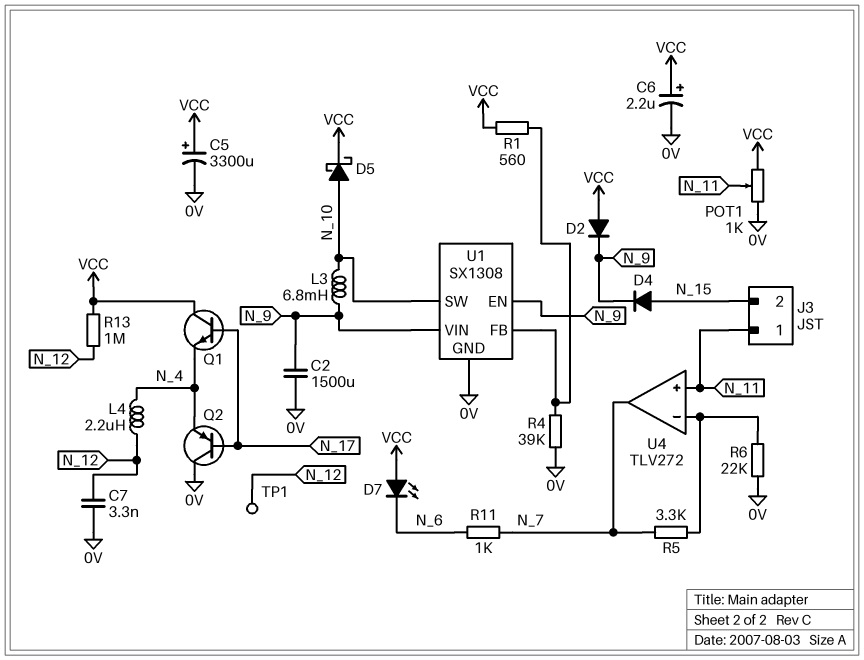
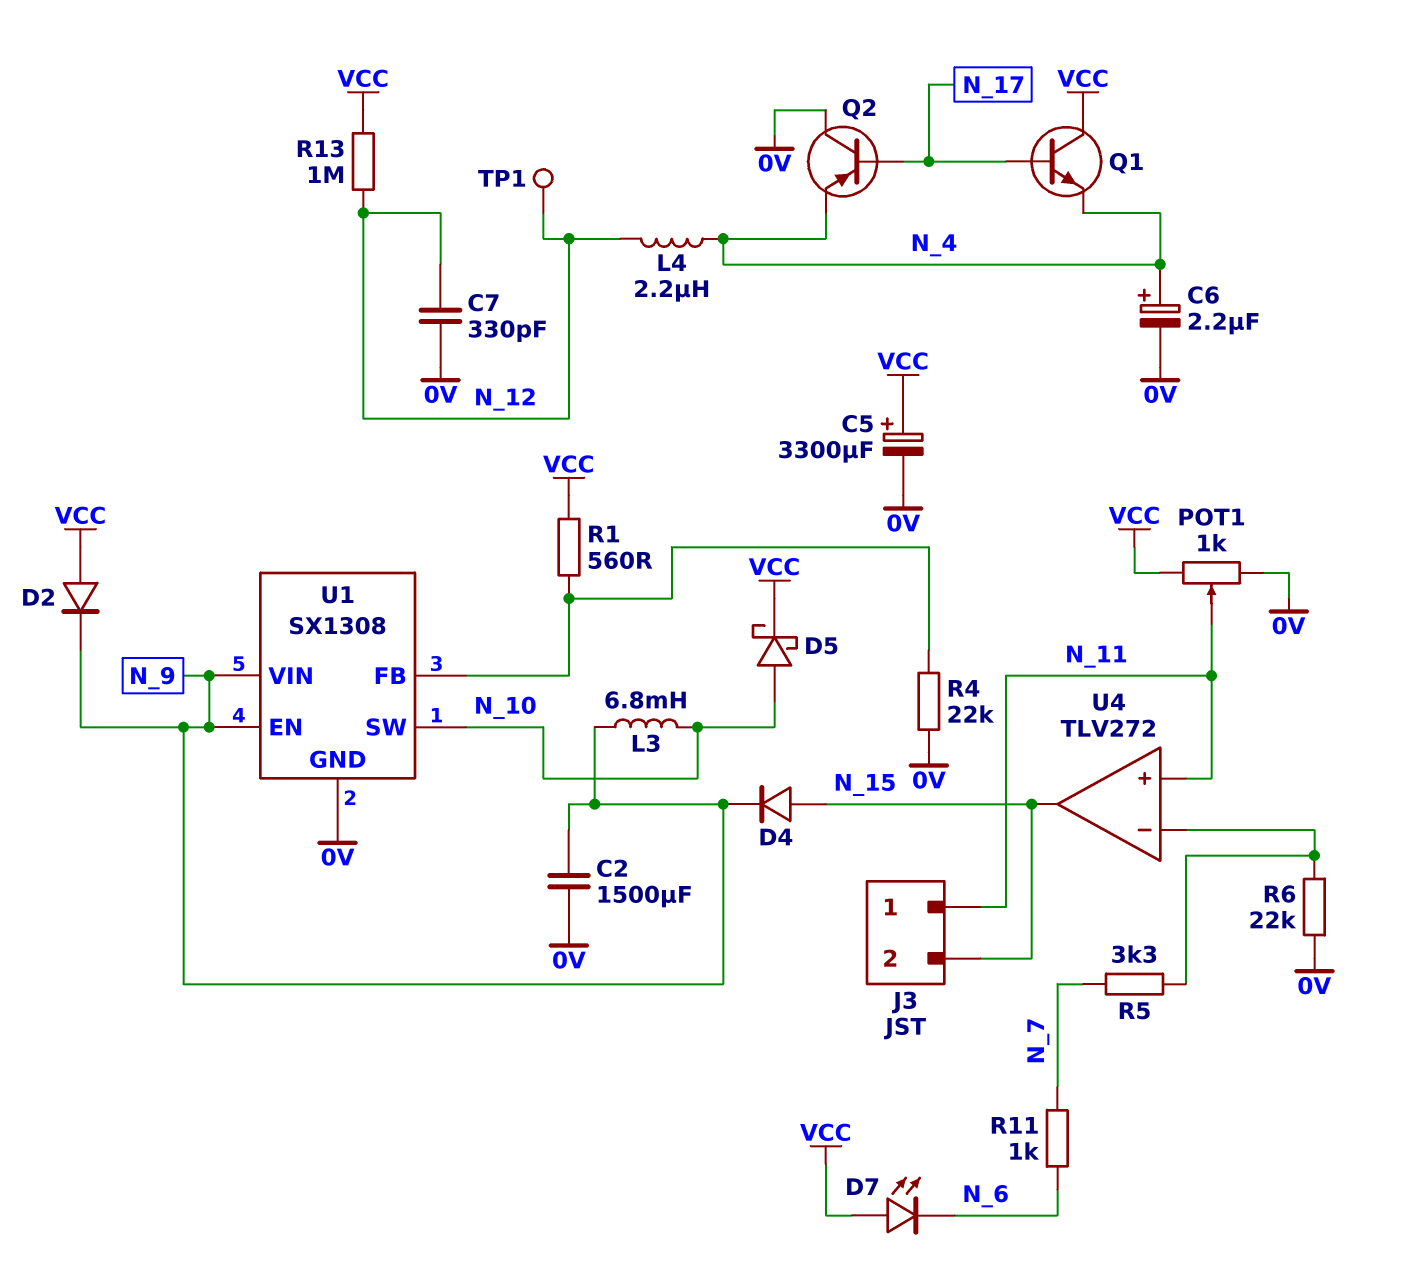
C6: 2.2uF (plus VCC, minus 0V) -> 2.2uF (plus N_4, minus 0V)
C7: 3.3nF (0V, N_12) -> 330pF (0V, N_12)
R4: 39k (0V, U1/FB) -> 22k (0V, U1/FB)
U4 pin out: N_7 -> N_15

